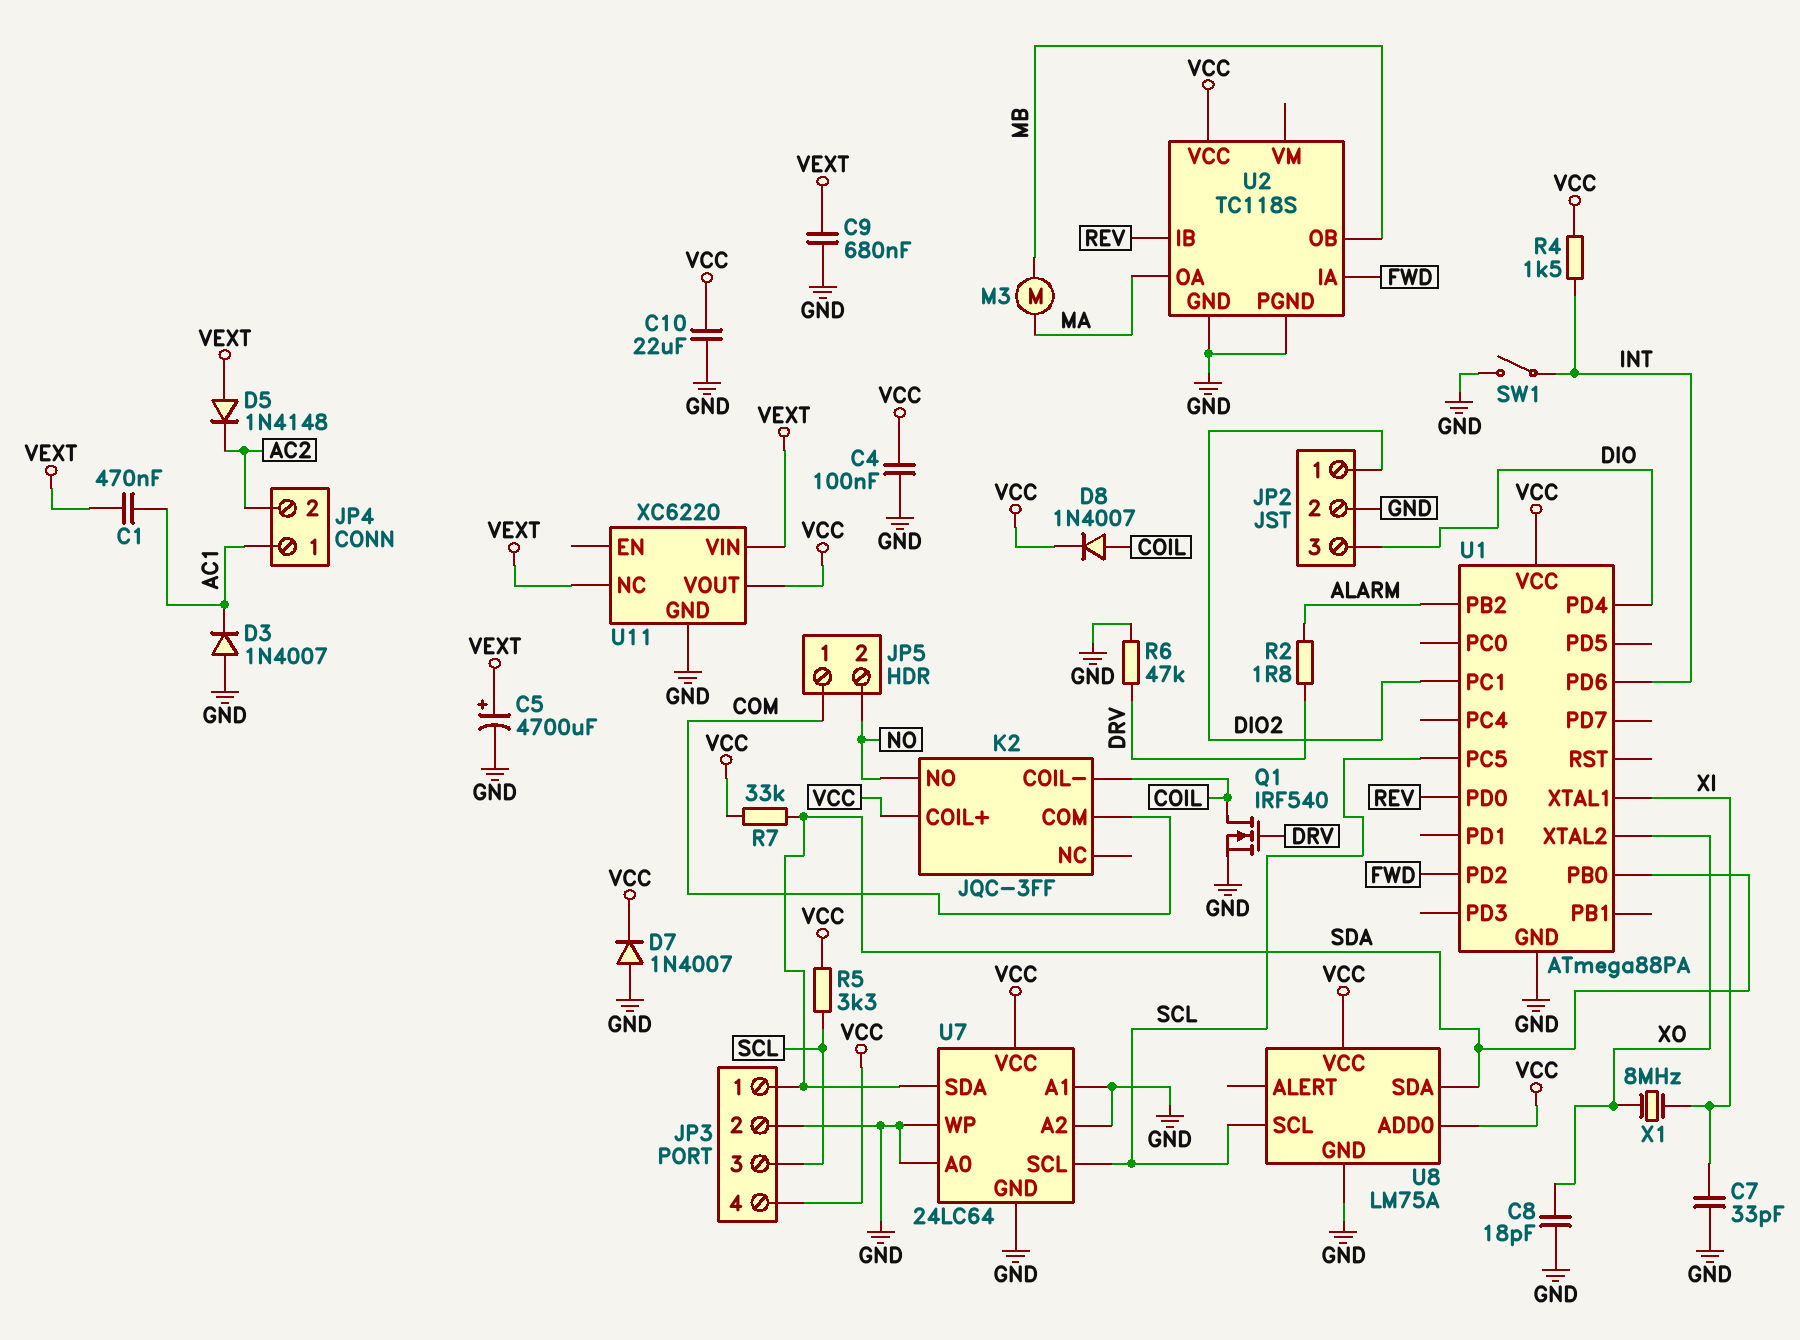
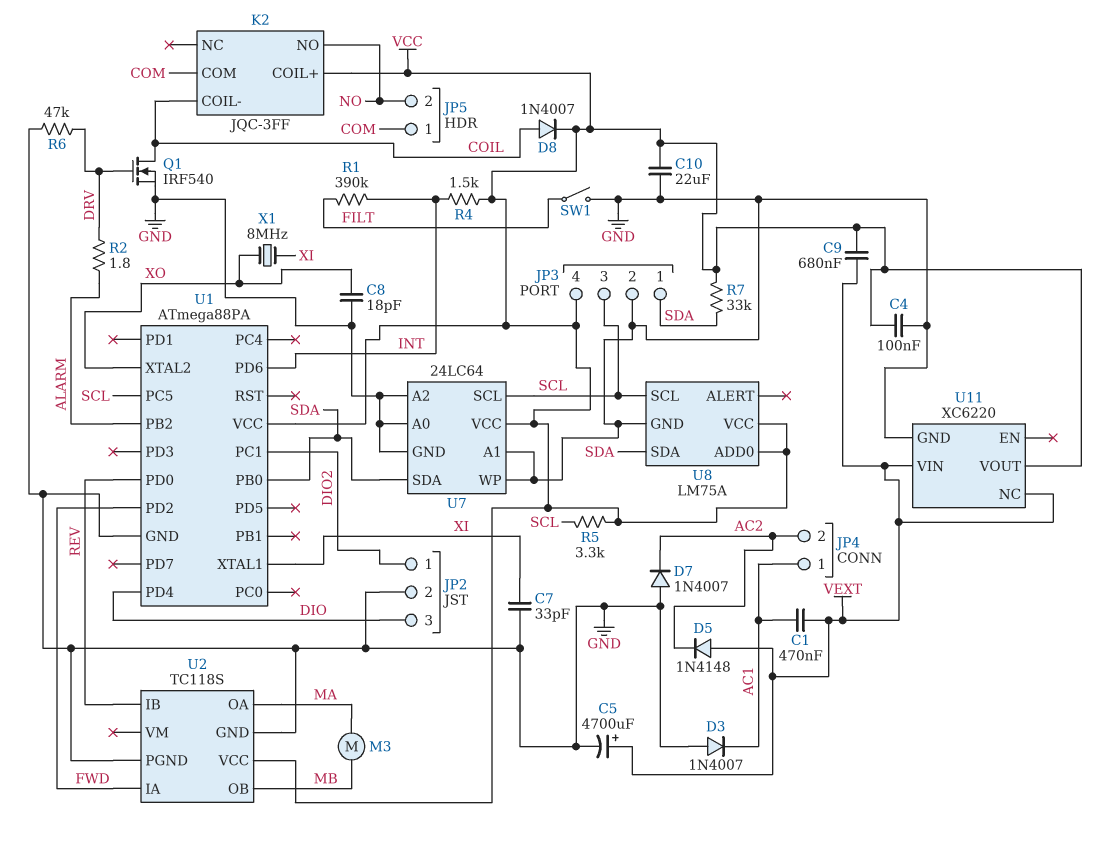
C9: 680nF (GND, VEXT) -> 680nF (VCC, VEXT)
D7: diode 1N4007 (A GND, K VCC) -> diode 1N4007 (A GND, K AC2)
R1: none -> 390k (FILT, INT)
SW1: switch (GND, INT) -> switch (FILT, GND)

